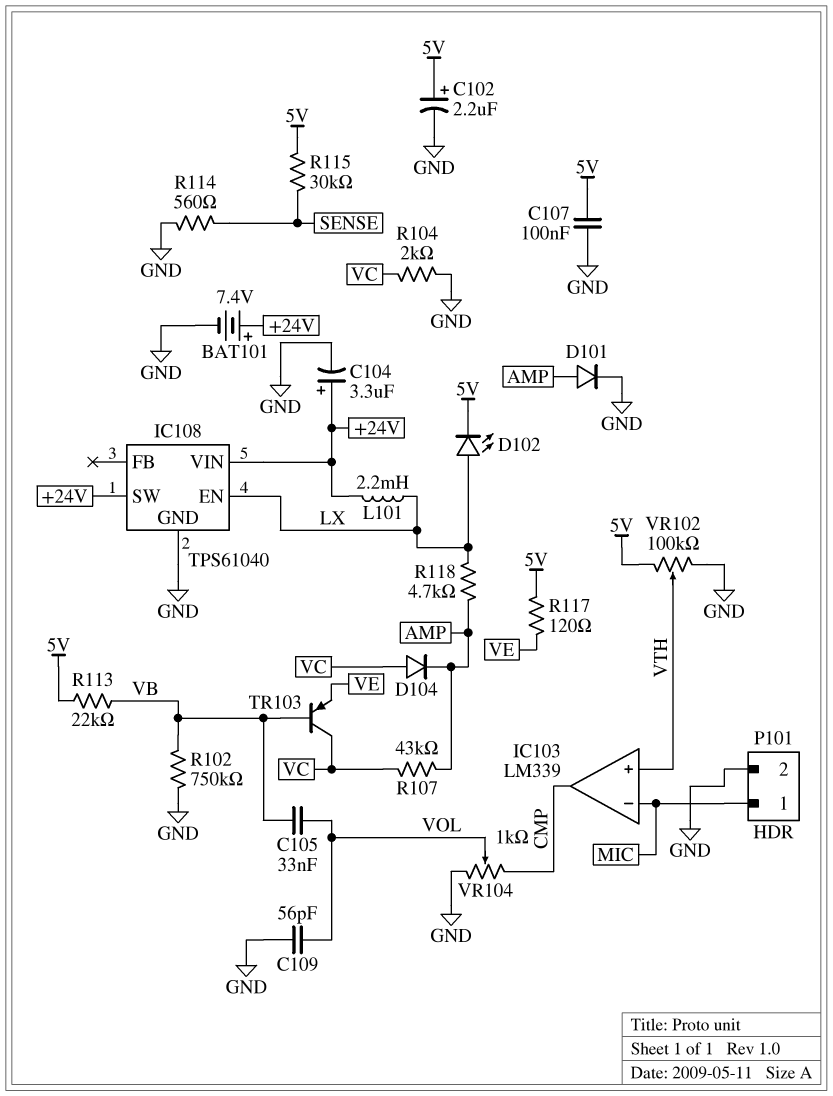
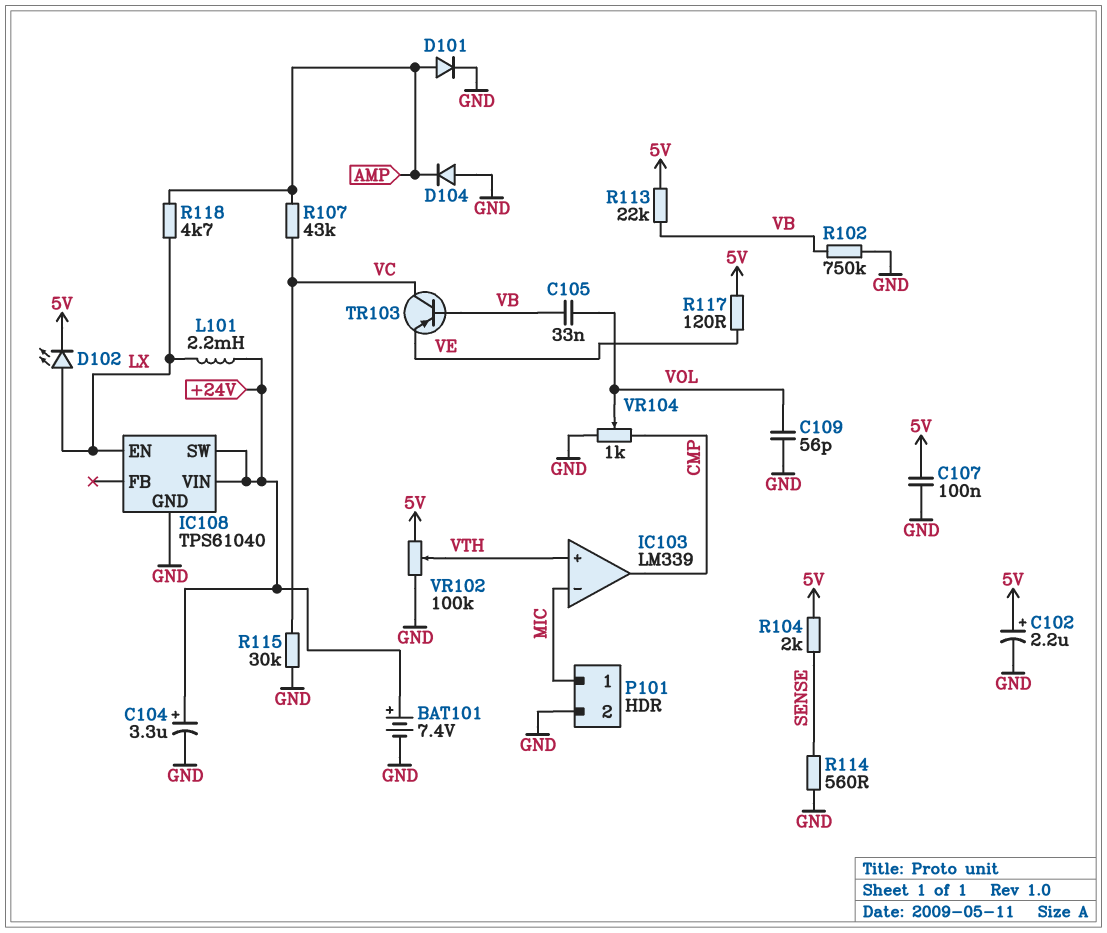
D104: diode (A VC, K AMP) -> diode (A GND, K AMP)
R104: 2k (GND, VC) -> 2k (5V, SENSE)
R115: 30k (5V, SENSE) -> 30k (GND, VC)

